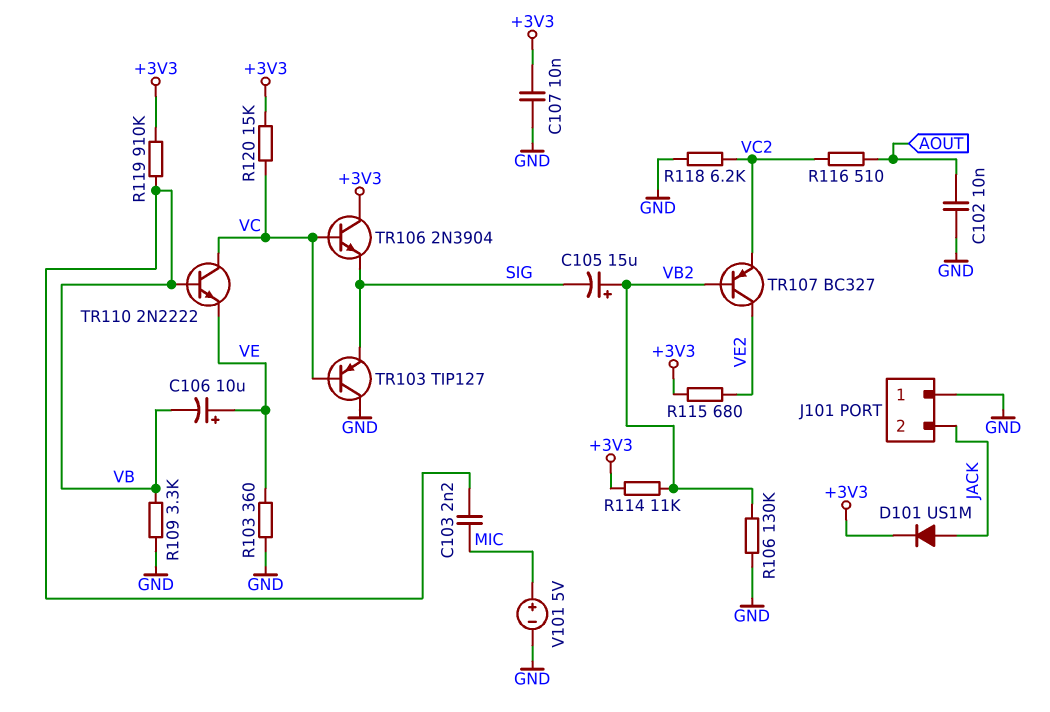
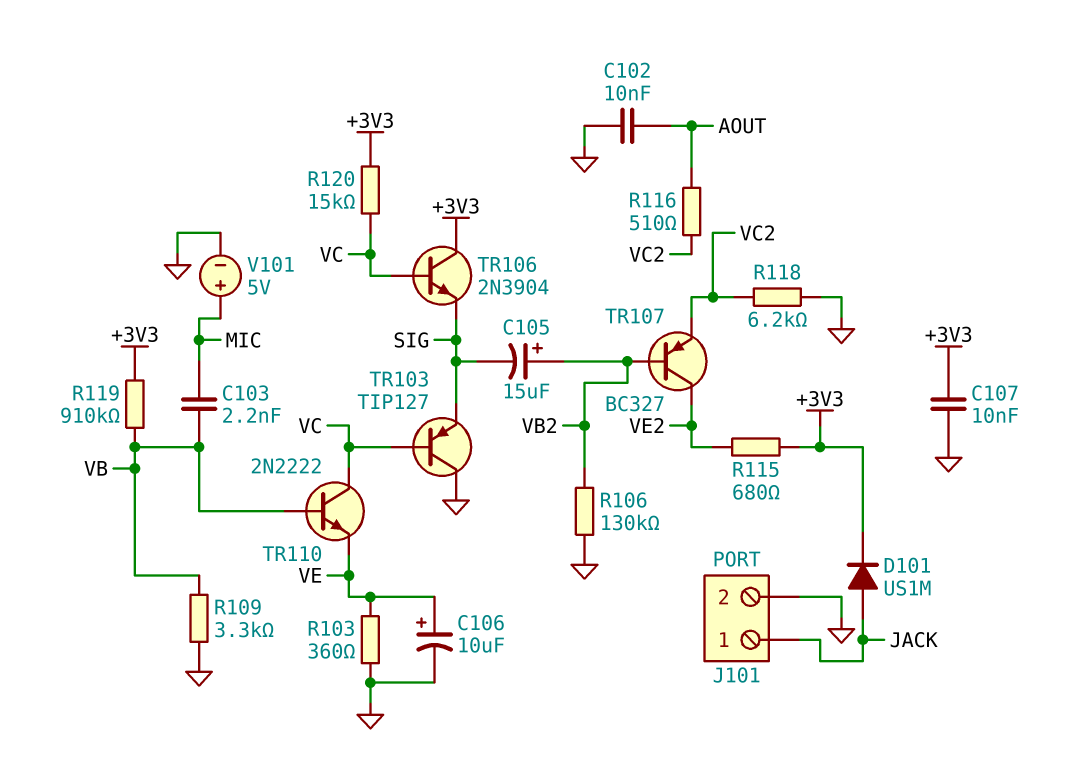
C106: 10uF (plus VE, minus VB) -> 10uF (plus VE, minus GND)
J101 pin 1: GND -> JACK
J101 pin 2: JACK -> GND
R114: 11k (+3V3, VB2) -> none

